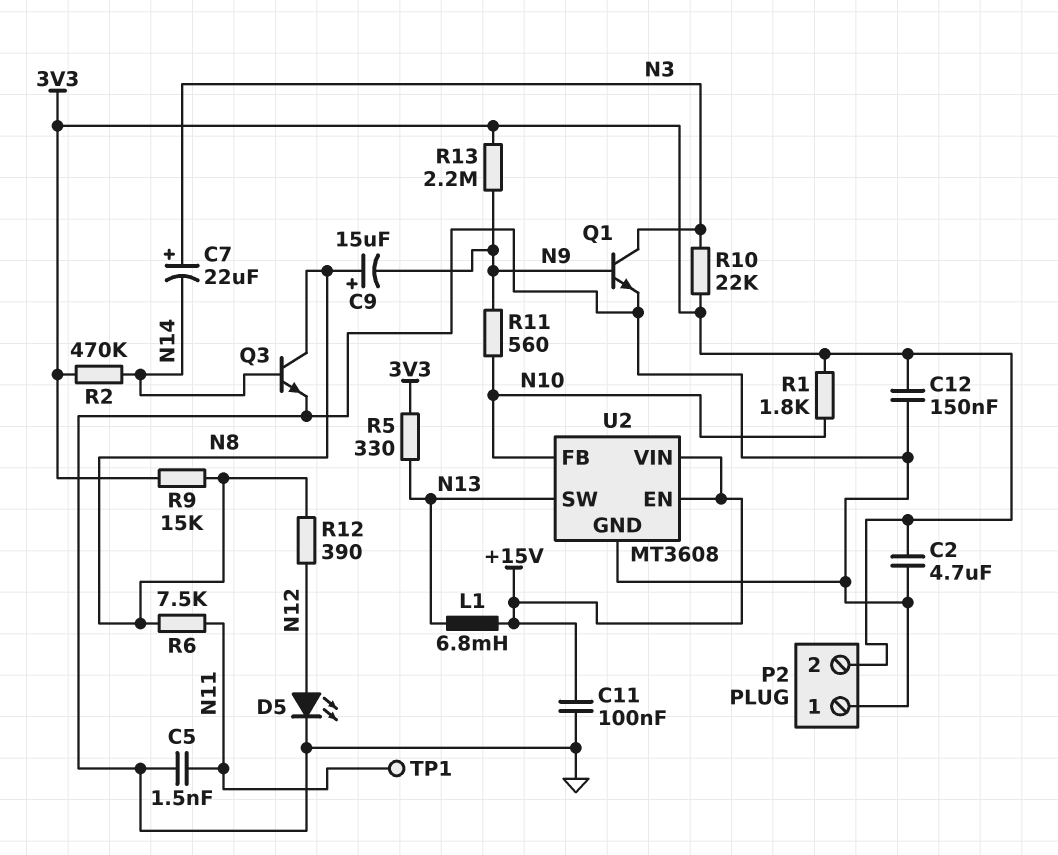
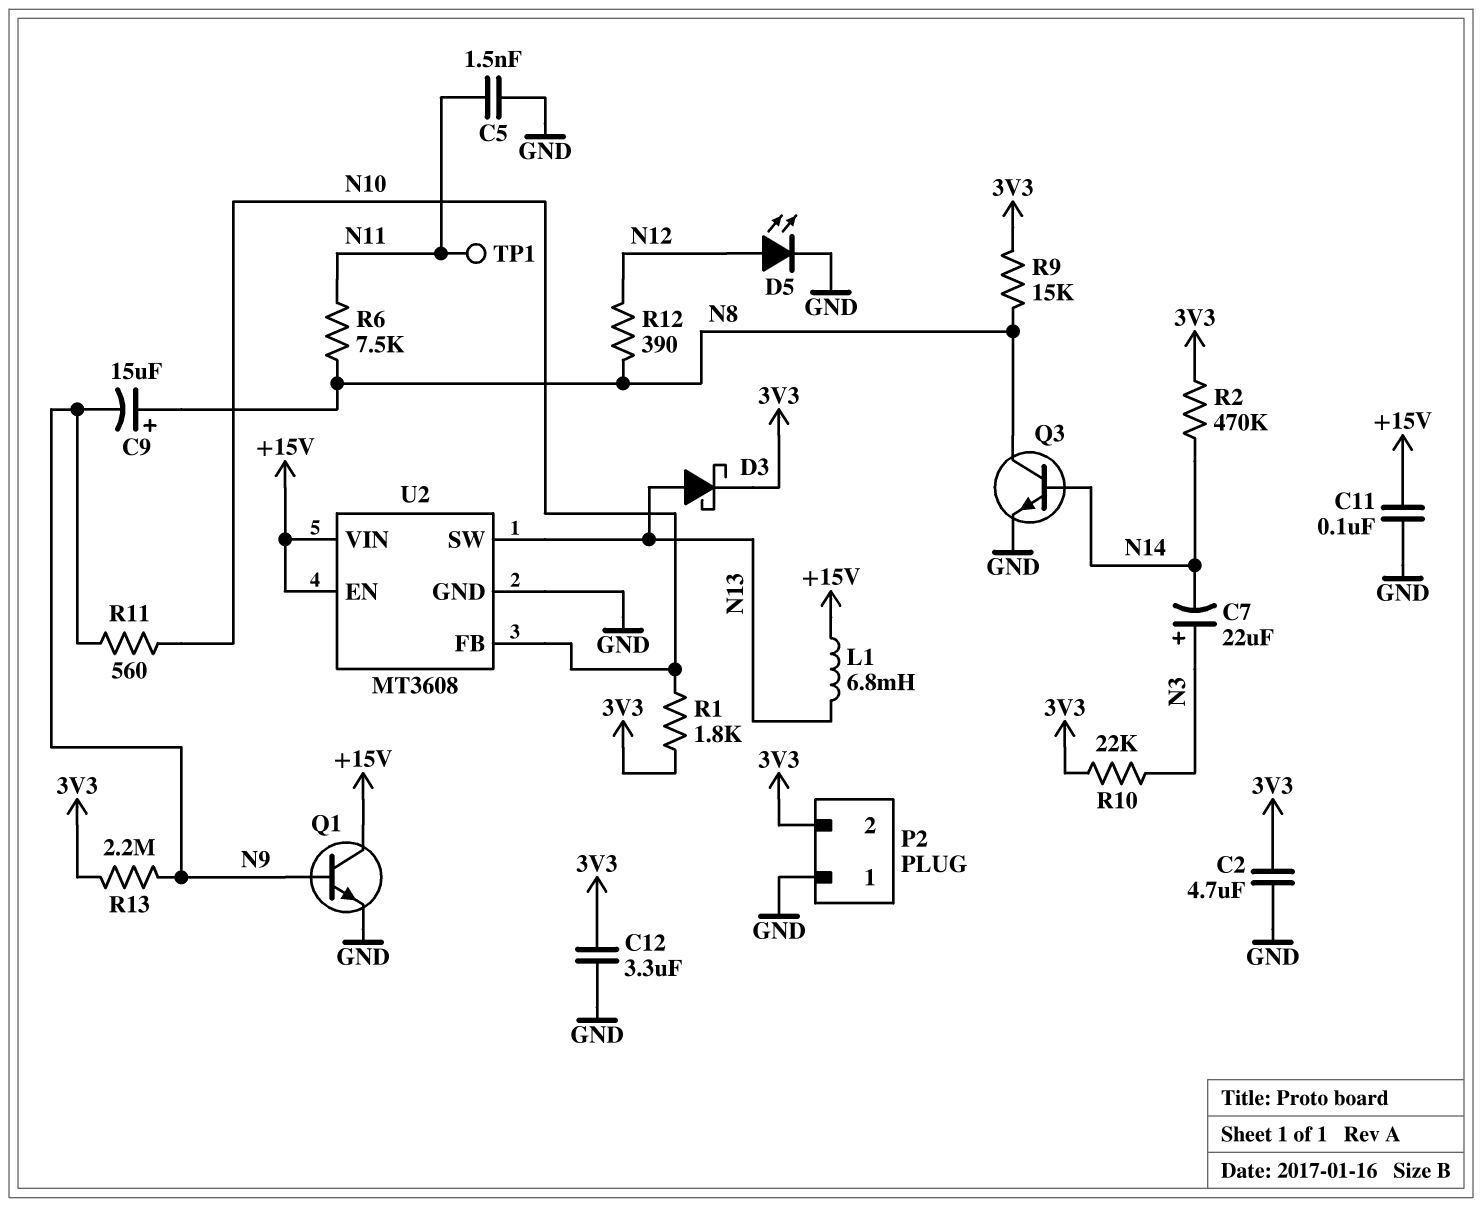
C12: 150nF (3V3, GND) -> 3.3uF (3V3, GND)
D3: none -> schottky (A N13, K 3V3)
Q1: NPN (B N9, C N3, E GND) -> NPN (B N9, C +15V, E GND)
R5: 330 (3V3, N13) -> none

